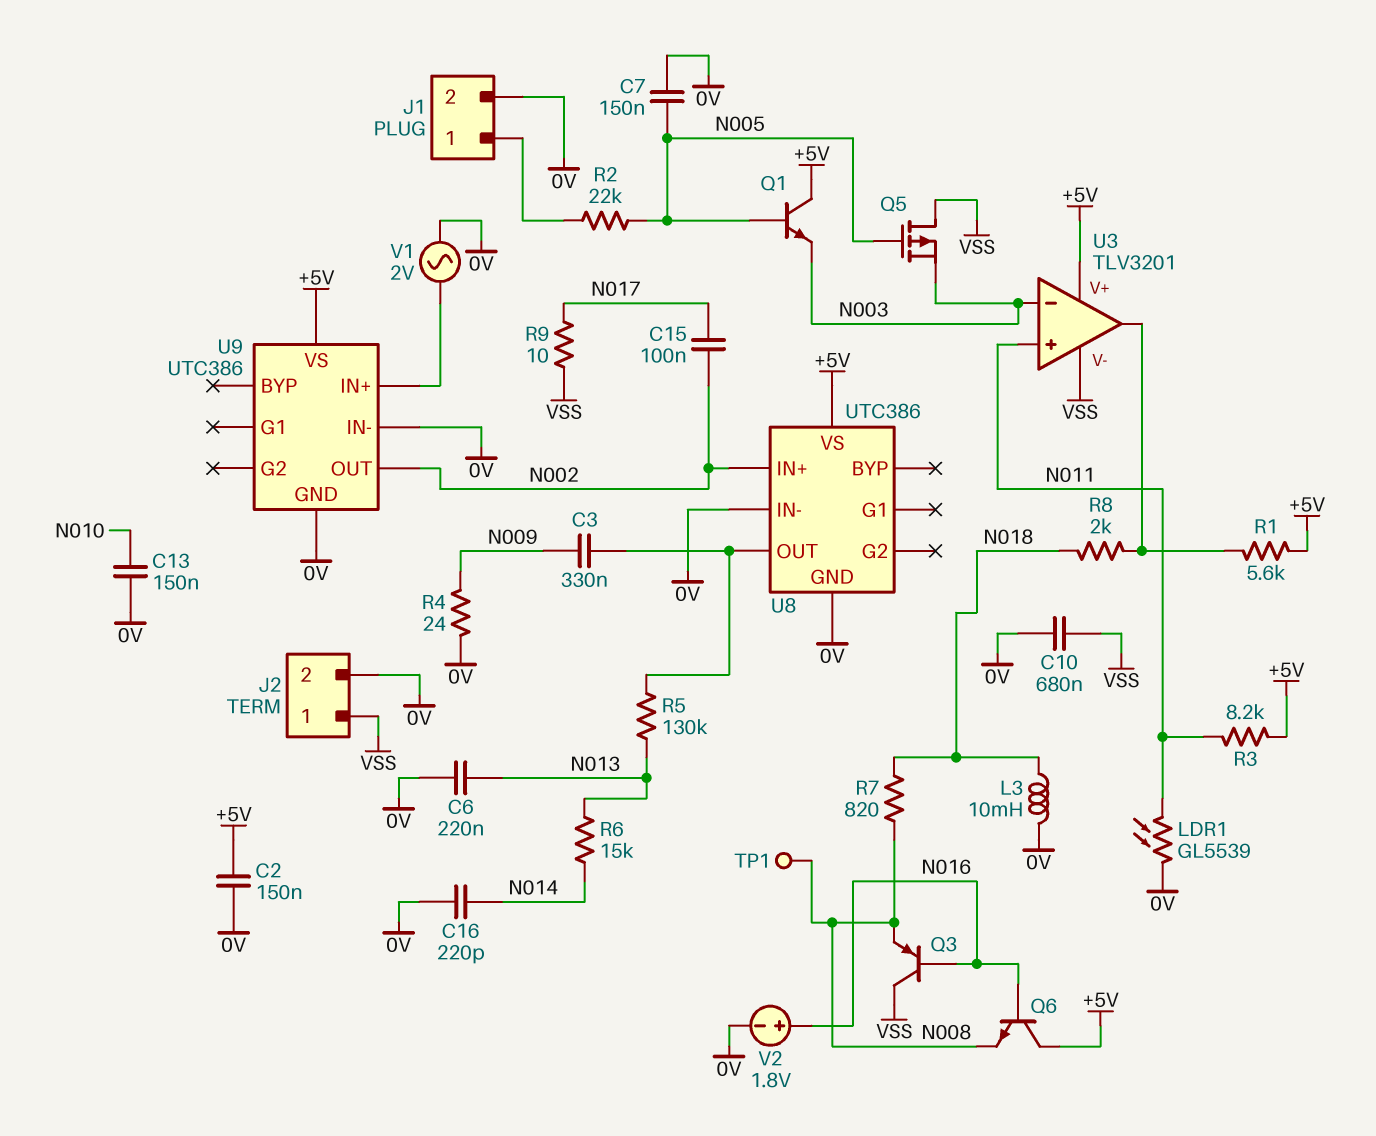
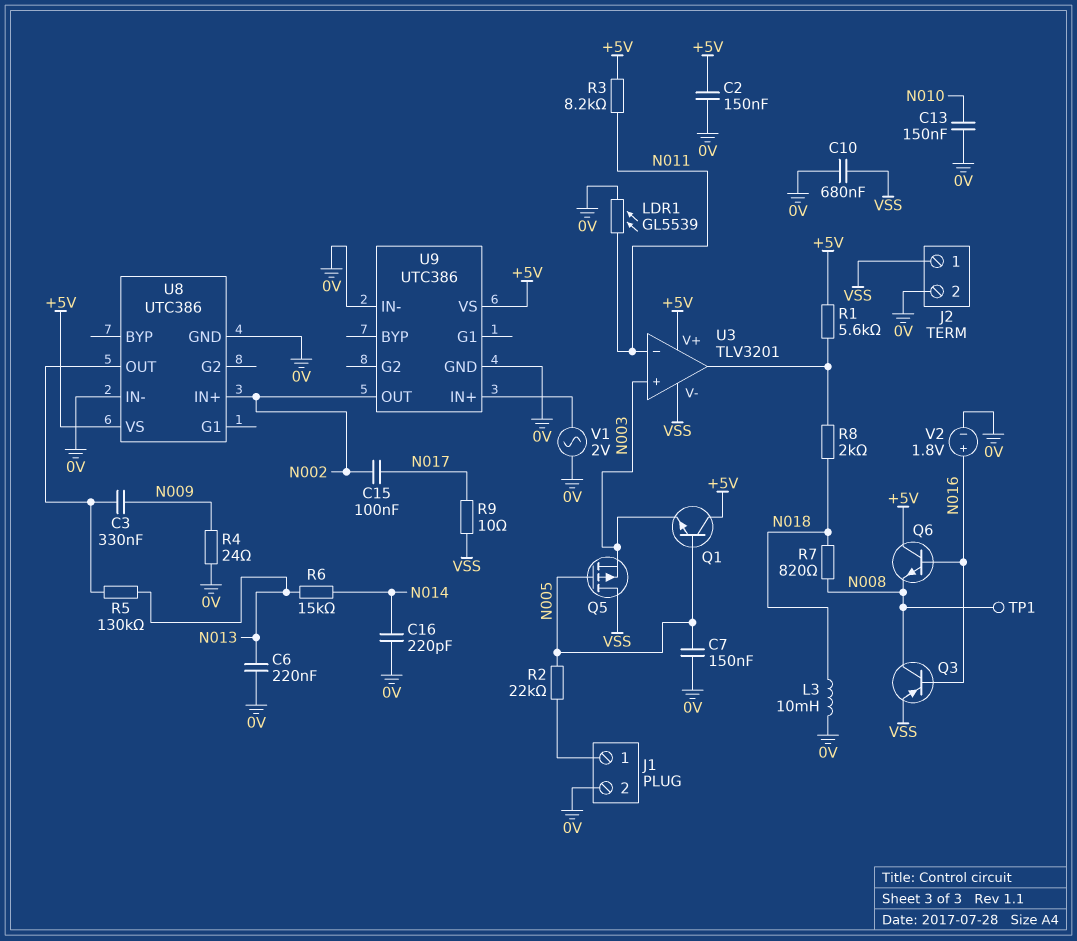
Q3: PNP (B N016, C VSS, E N008) -> PNP (B N016, C N008, E VSS)
U3 pin in+: N011 -> N003
U3 pin in-: N003 -> N011

